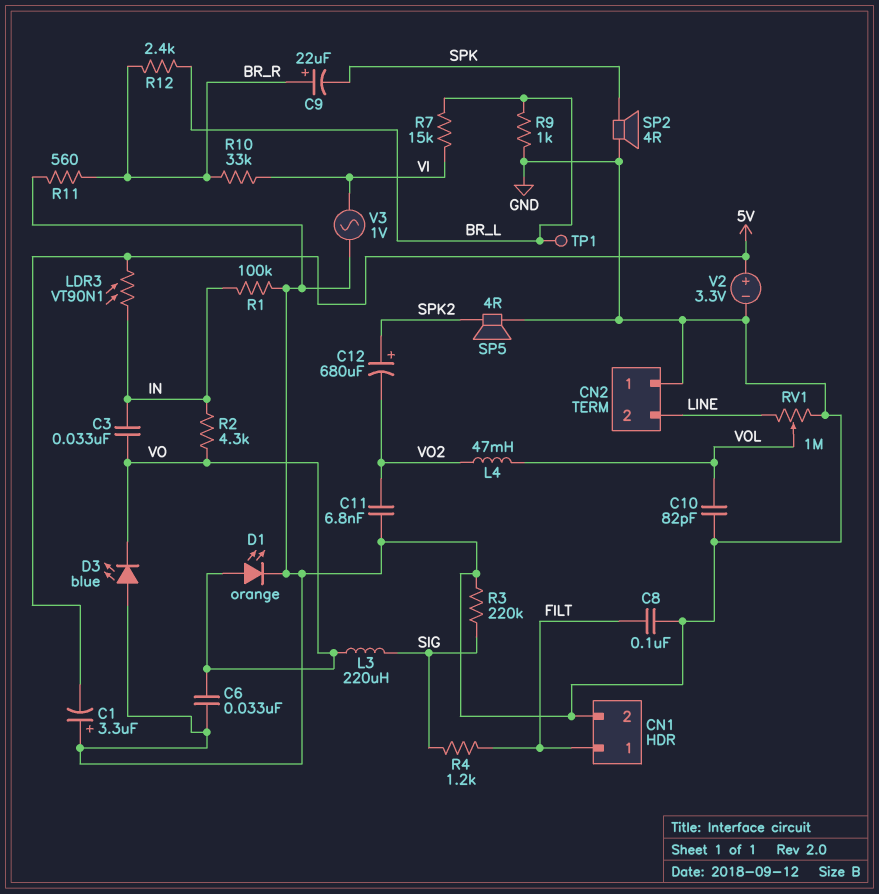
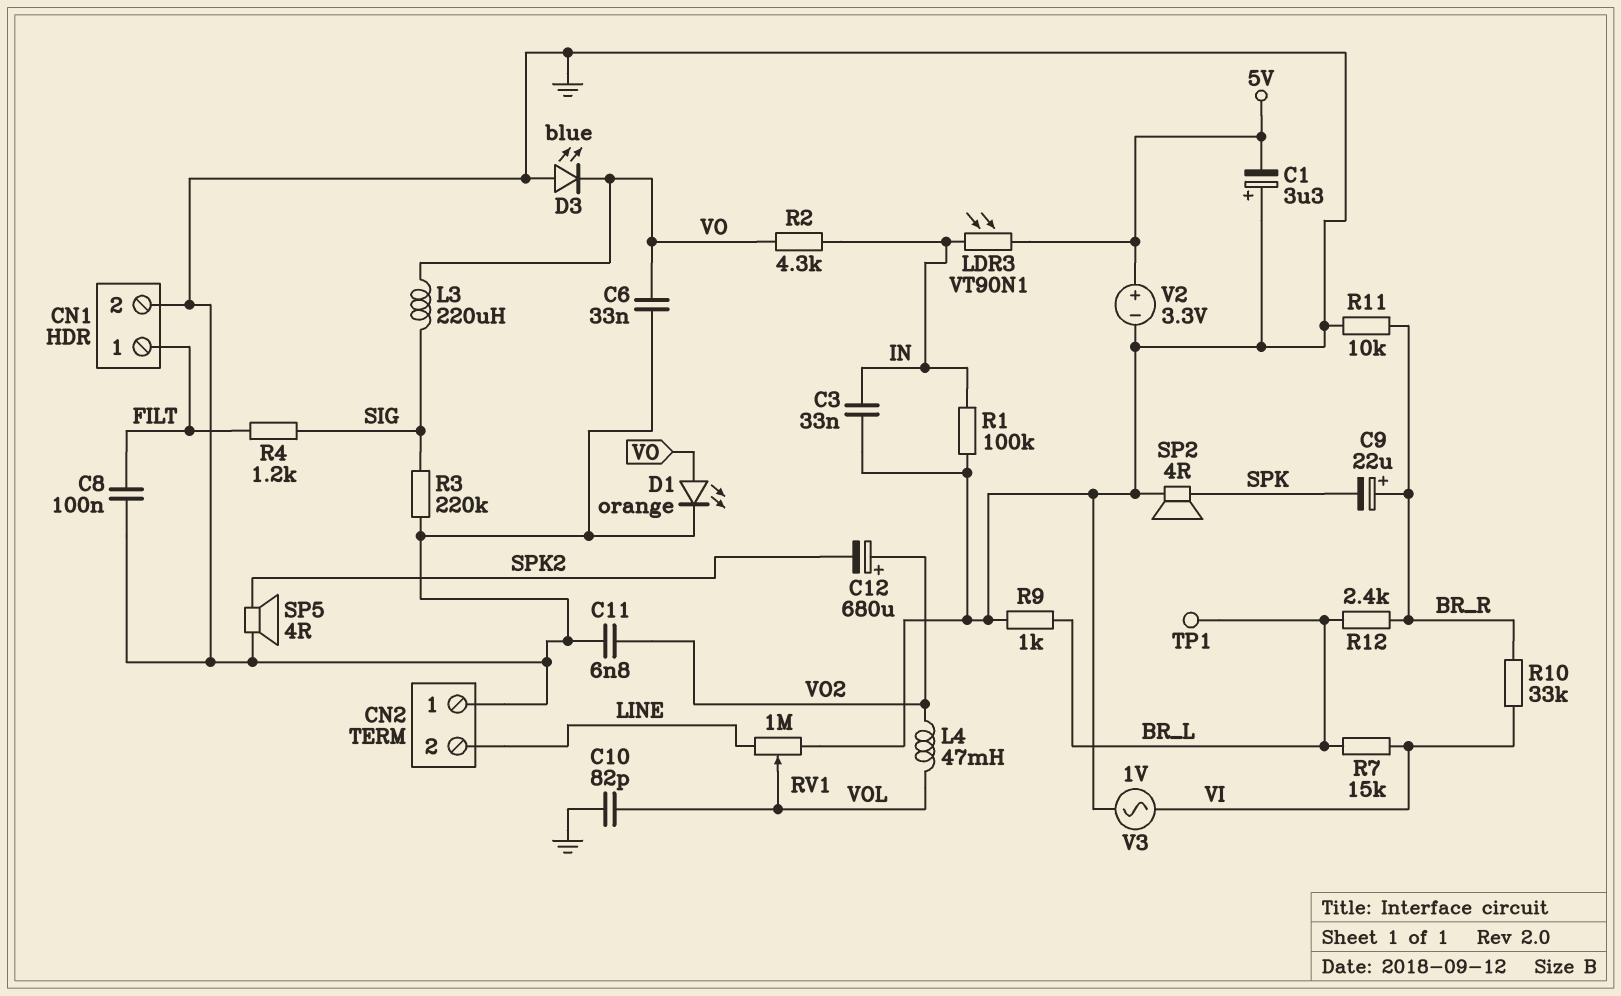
C3: 33nF (IN, VO) -> 33nF (GND, IN)
C12: 680uF (plus SPK2, minus VO2) -> 680uF (plus VO2, minus SPK2)
R11: 560 (BR_R, GND) -> 10k (BR_R, GND)

